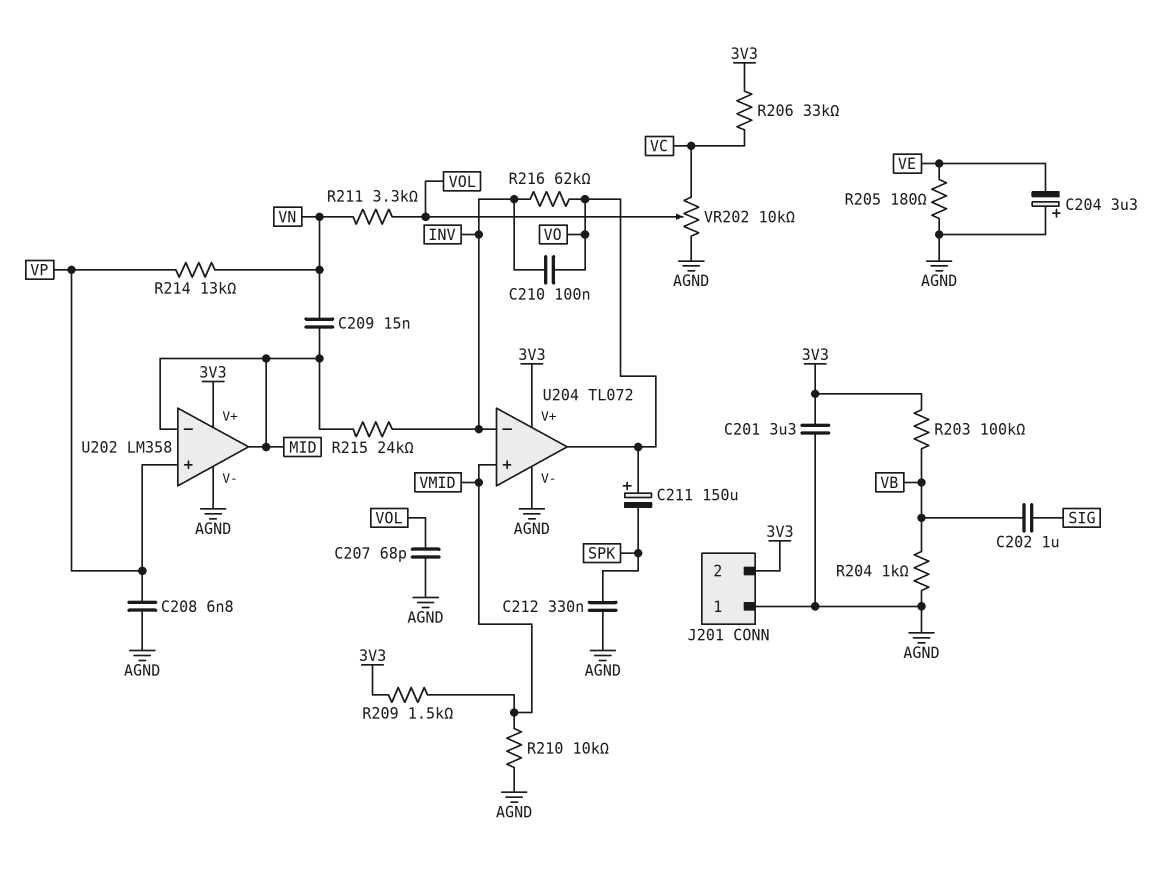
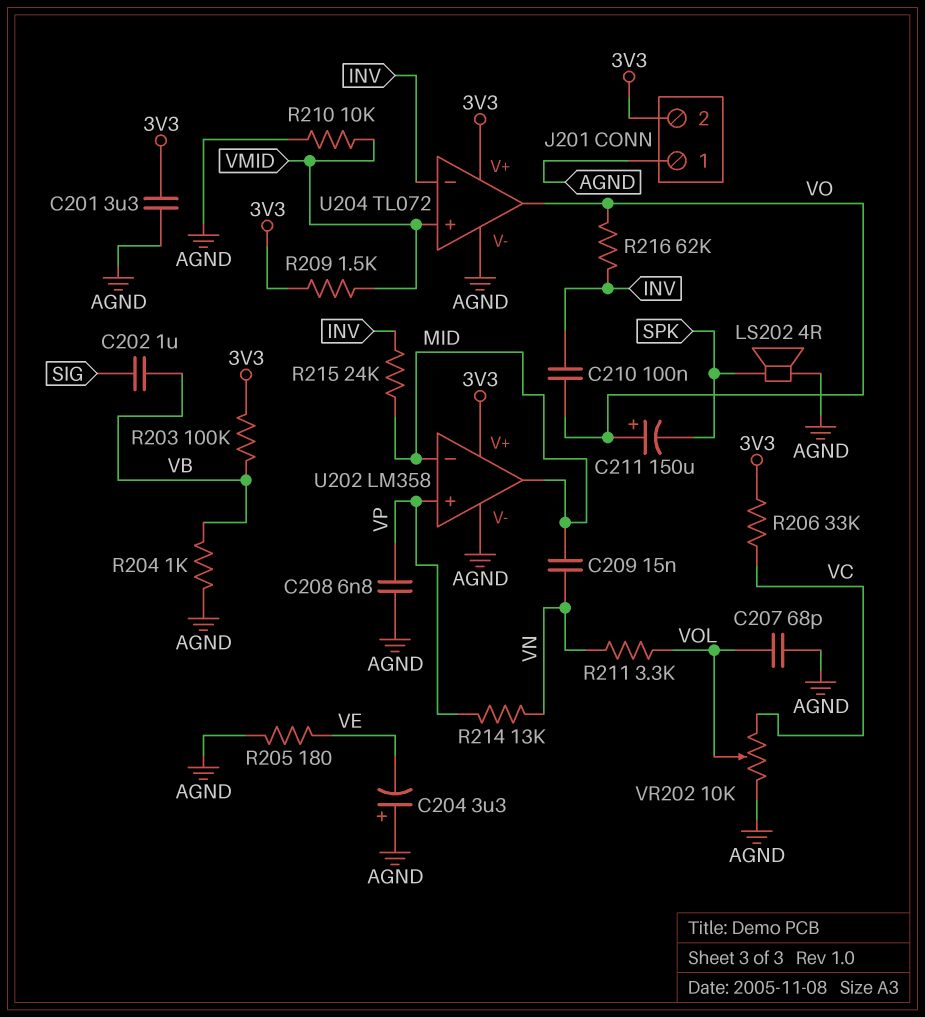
C212: 330nF (AGND, SPK) -> none
LS202: none -> speaker 4R (AGND, SPK)

